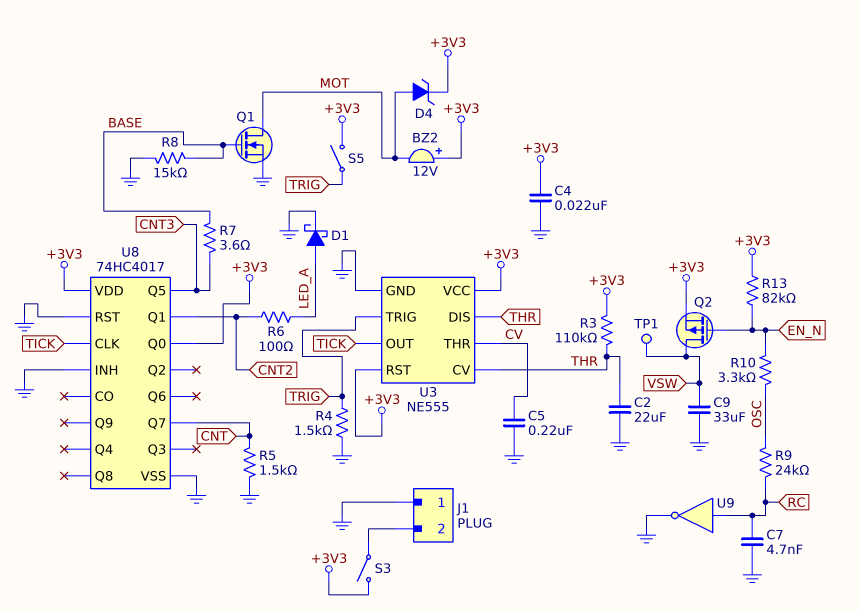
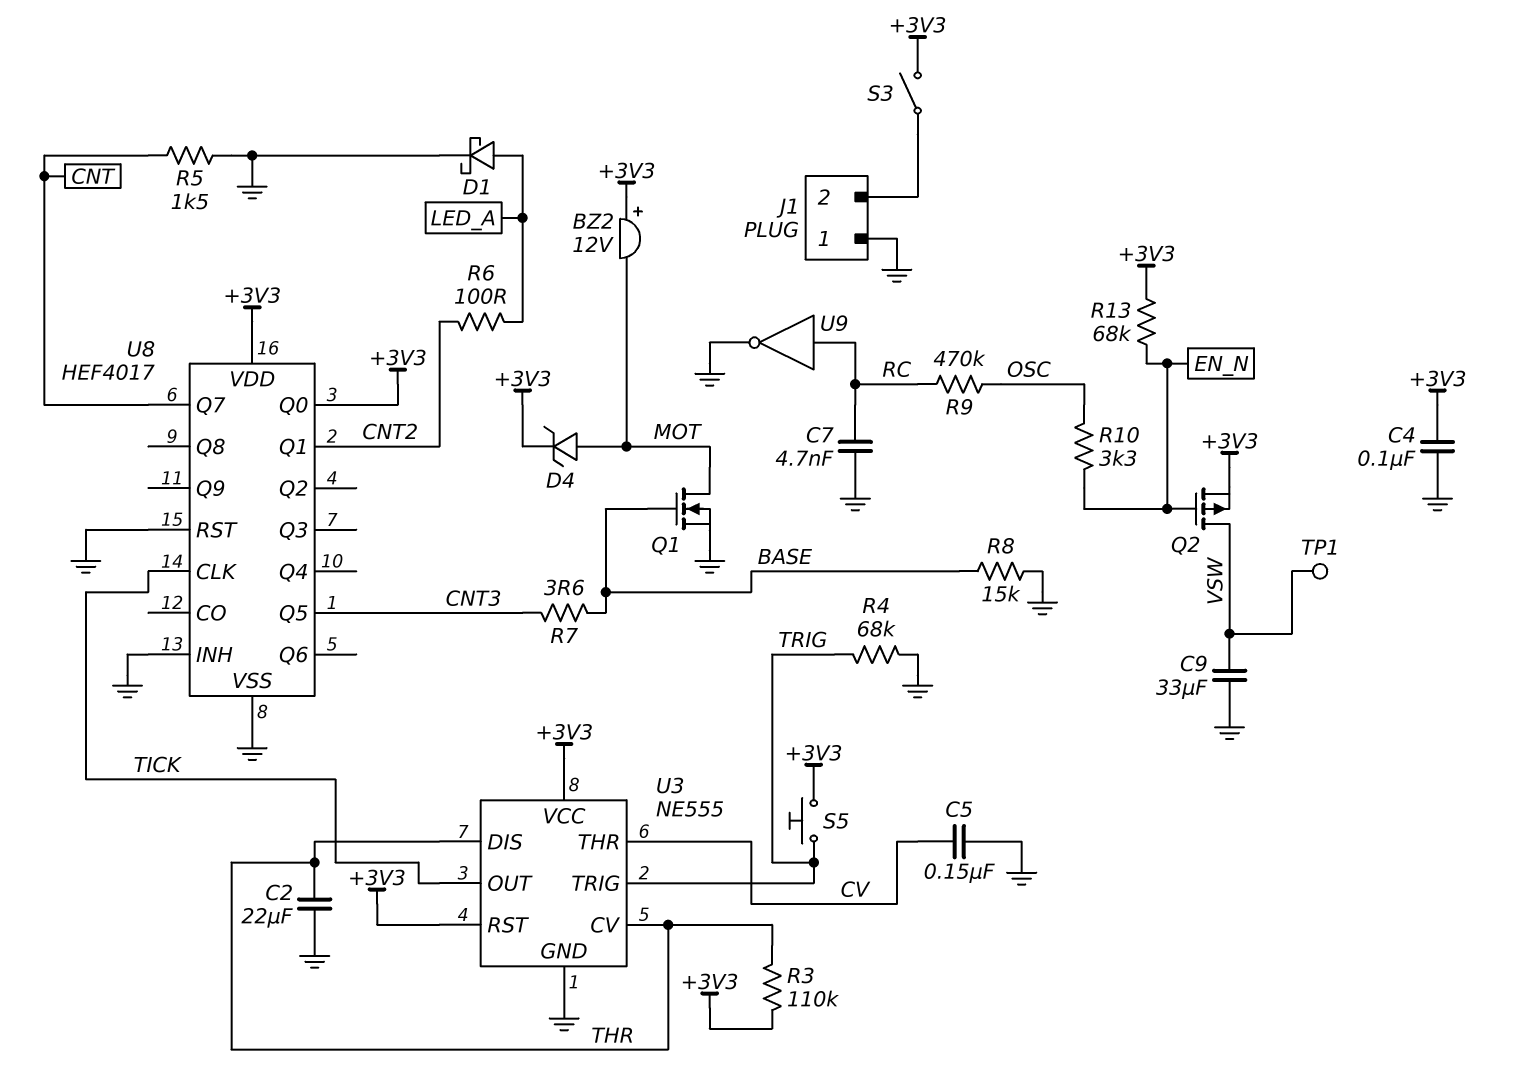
C4: 22nF (+3V3, GND) -> 100nF (+3V3, GND)
C5: 220nF (CV, GND) -> 150nF (CV, GND)
R4: 1.5k (GND, TRIG) -> 68k (GND, TRIG)
R9: 24k (OSC, RC) -> 470k (OSC, RC)
R13: 82k (+3V3, EN_N) -> 68k (+3V3, EN_N)
S5: switch (+3V3, TRIG) -> button (+3V3, TRIG)
U8: 74HC4017 -> HEF4017

